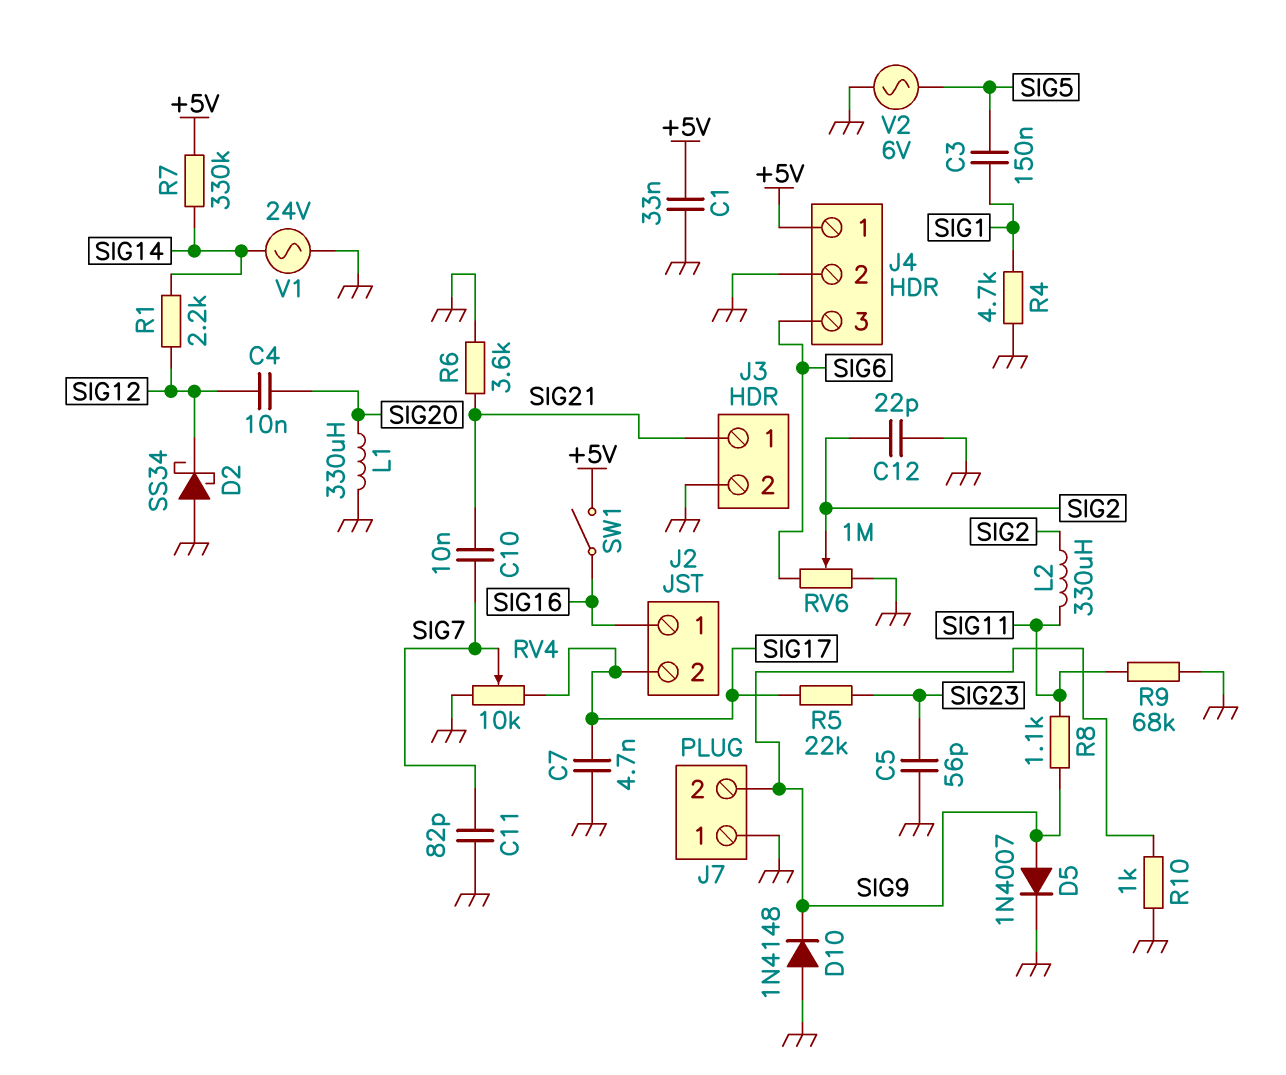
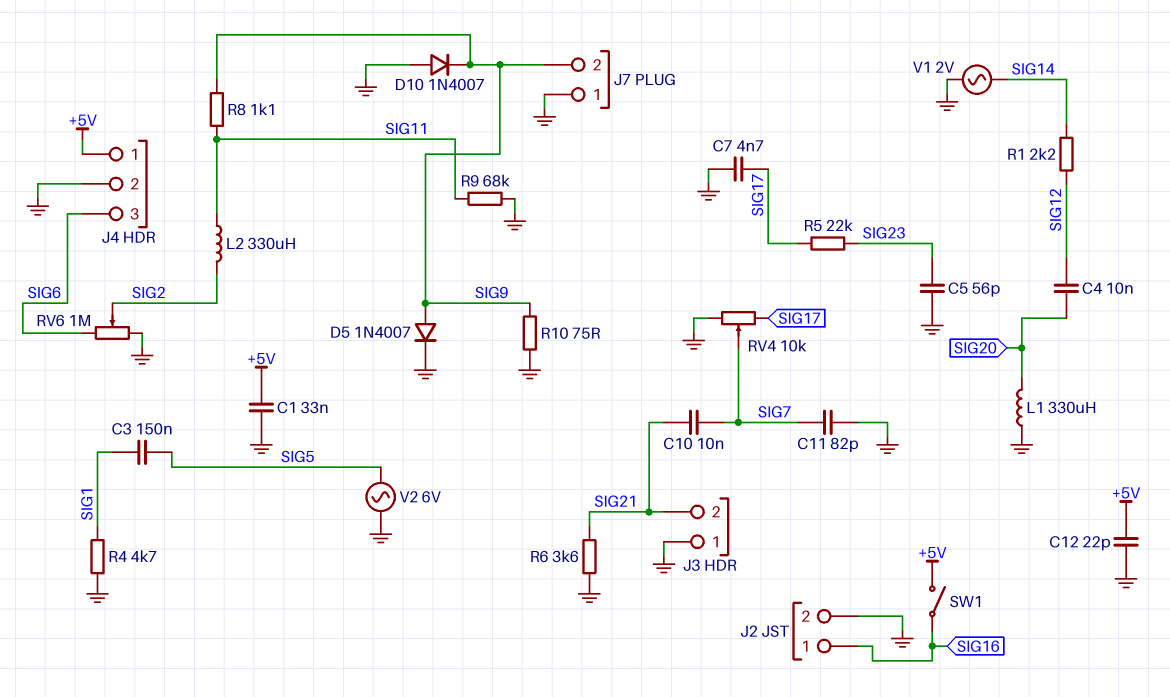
C12: 22pF (GND, SIG2) -> 22pF (+5V, GND)
D2: schottky SS34 (A GND, K SIG12) -> none
D10: diode 1N4148 (A GND, K SIG9) -> diode 1N4007 (A GND, K SIG9)
J2 pin 2: SIG17 -> GND
J3 pin 1: SIG21 -> GND
J3 pin 2: GND -> SIG21
R7: 330k (+5V, SIG14) -> none
R10: 1k (GND, SIG9) -> 75 (GND, SIG9)
V1: AC 24V (GND, SIG14) -> AC 2V (GND, SIG14)

